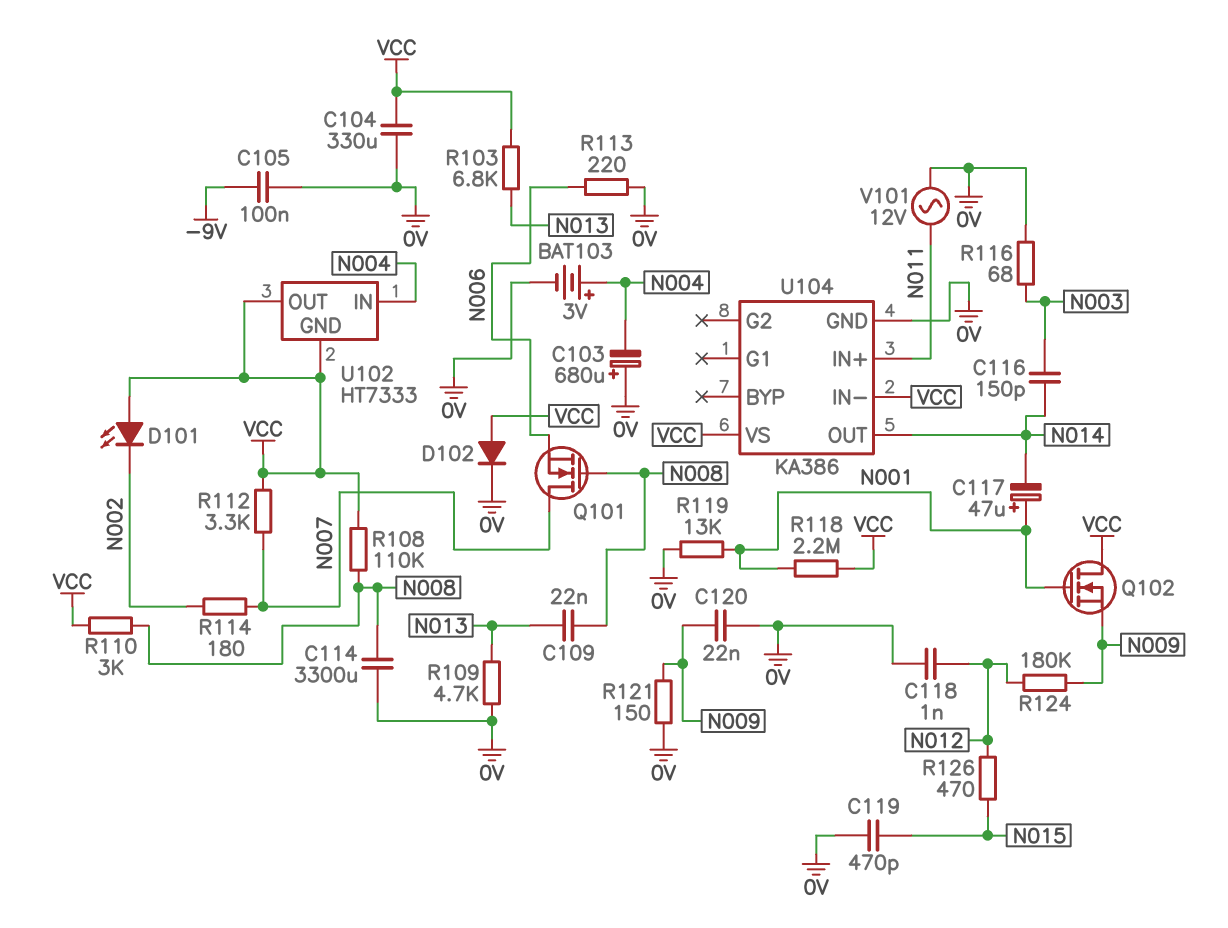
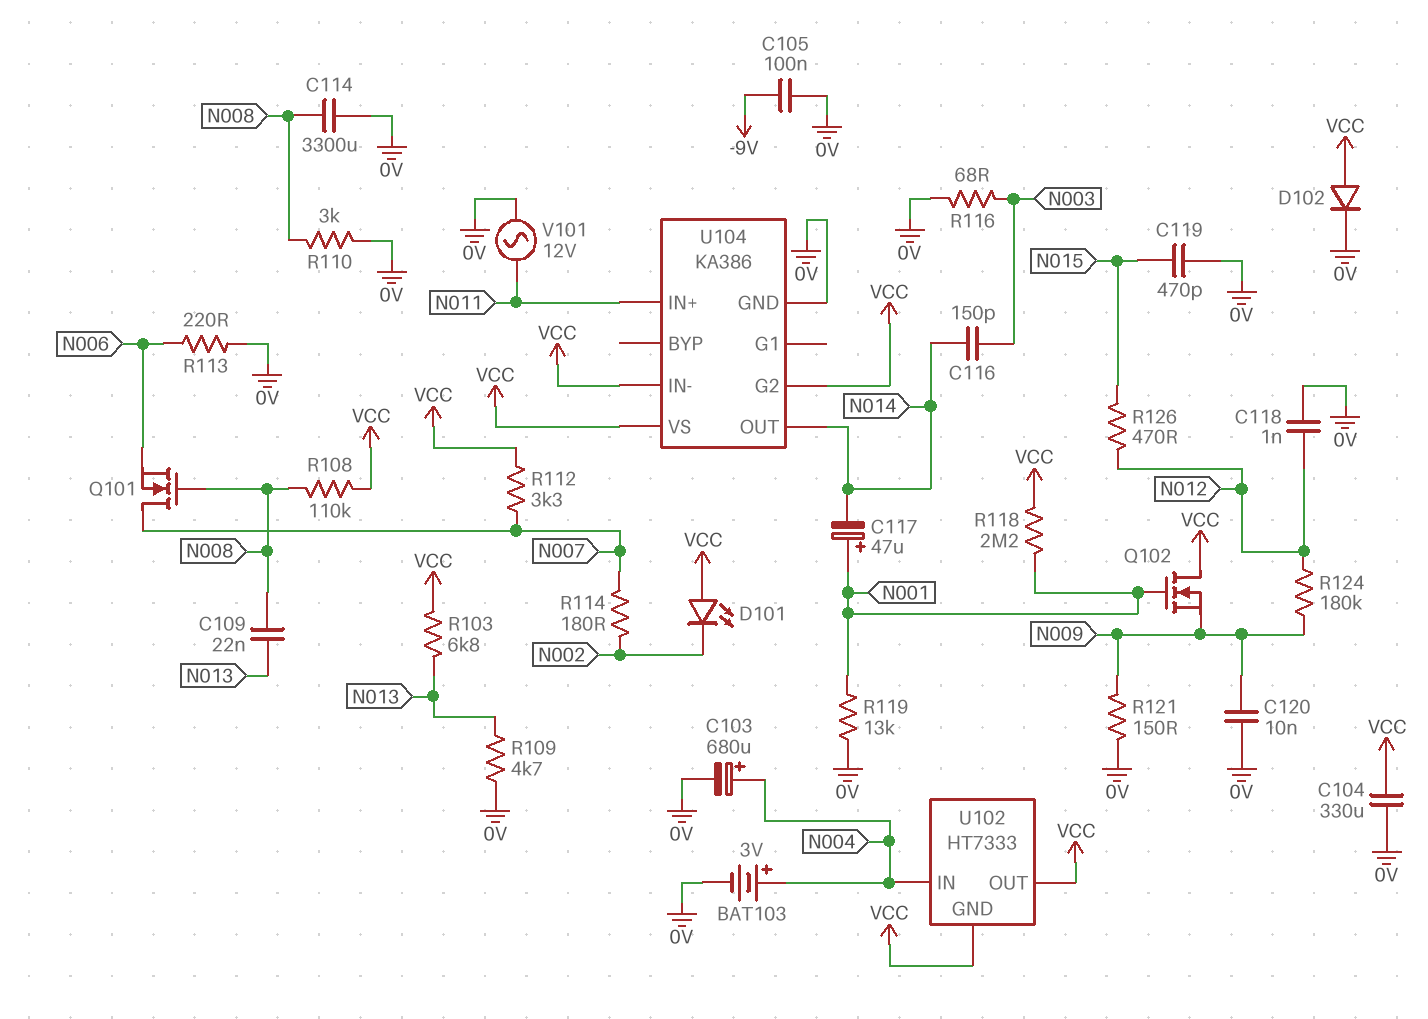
C103: 680uF (plus 0V, minus N004) -> 680uF (plus N004, minus 0V)
C120: 22nF (0V, N009) -> 10nF (0V, N009)
R110: 3k (N008, VCC) -> 3k (0V, N008)
U104 pin G2: none -> VCC

